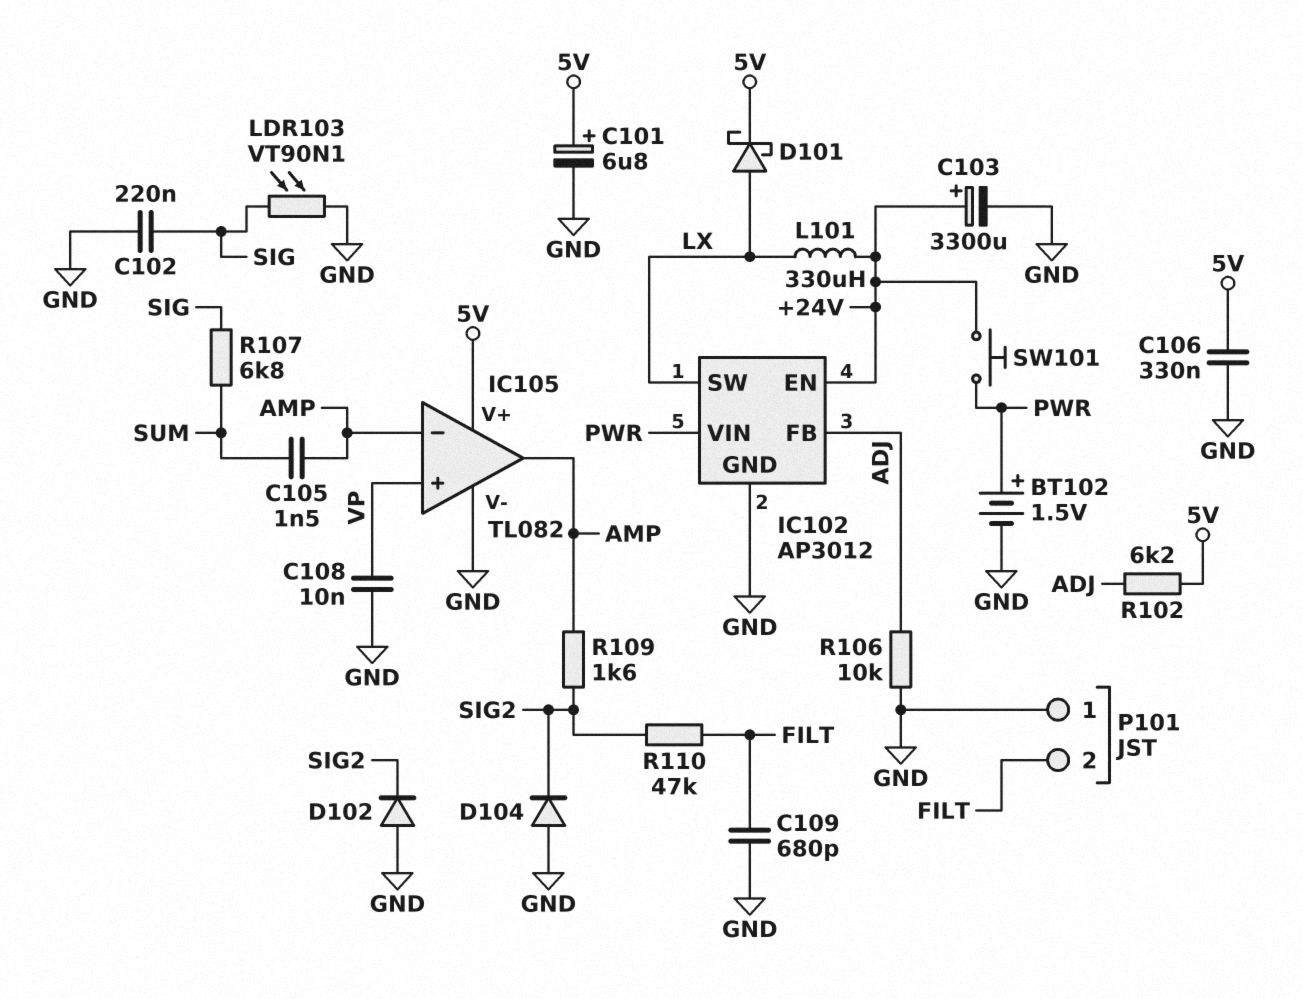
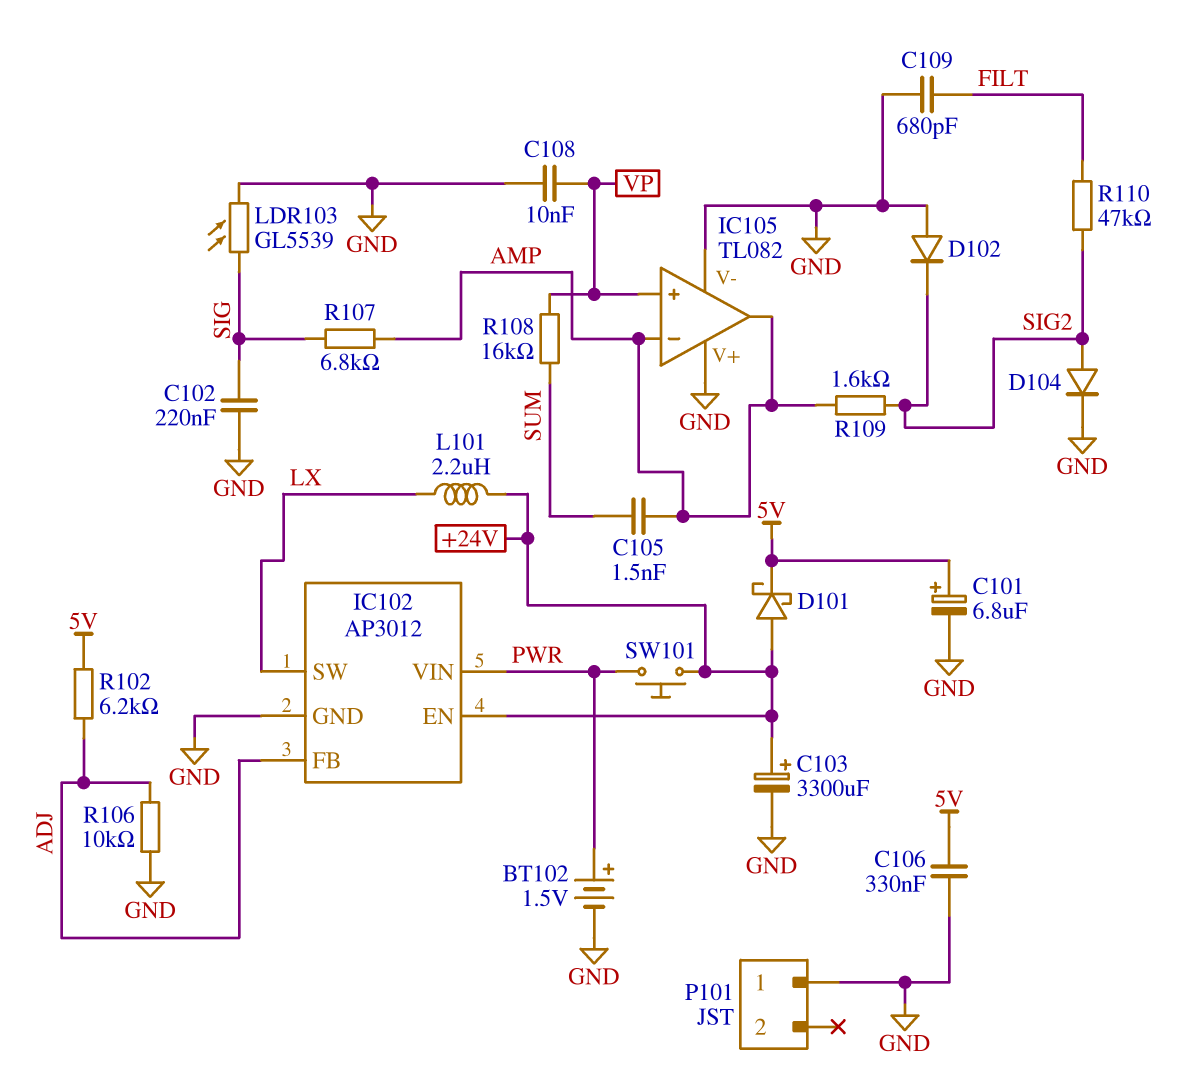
D101: schottky (A LX, K 5V) -> schottky (A +24V, K 5V)
D104: diode (A GND, K SIG2) -> diode (A SIG2, K GND)
IC105 pin V+: 5V -> GND
L101: 330uH (+24V, LX) -> 2.2uH (+24V, LX)
LDR103: VT90N1 (GND, SIG) -> GL5539 (GND, SIG)
P101 pin 2: FILT -> none
R107: 6.8k (SIG, SUM) -> 6.8k (AMP, SIG)
R108: none -> 16k (SUM, VP)

